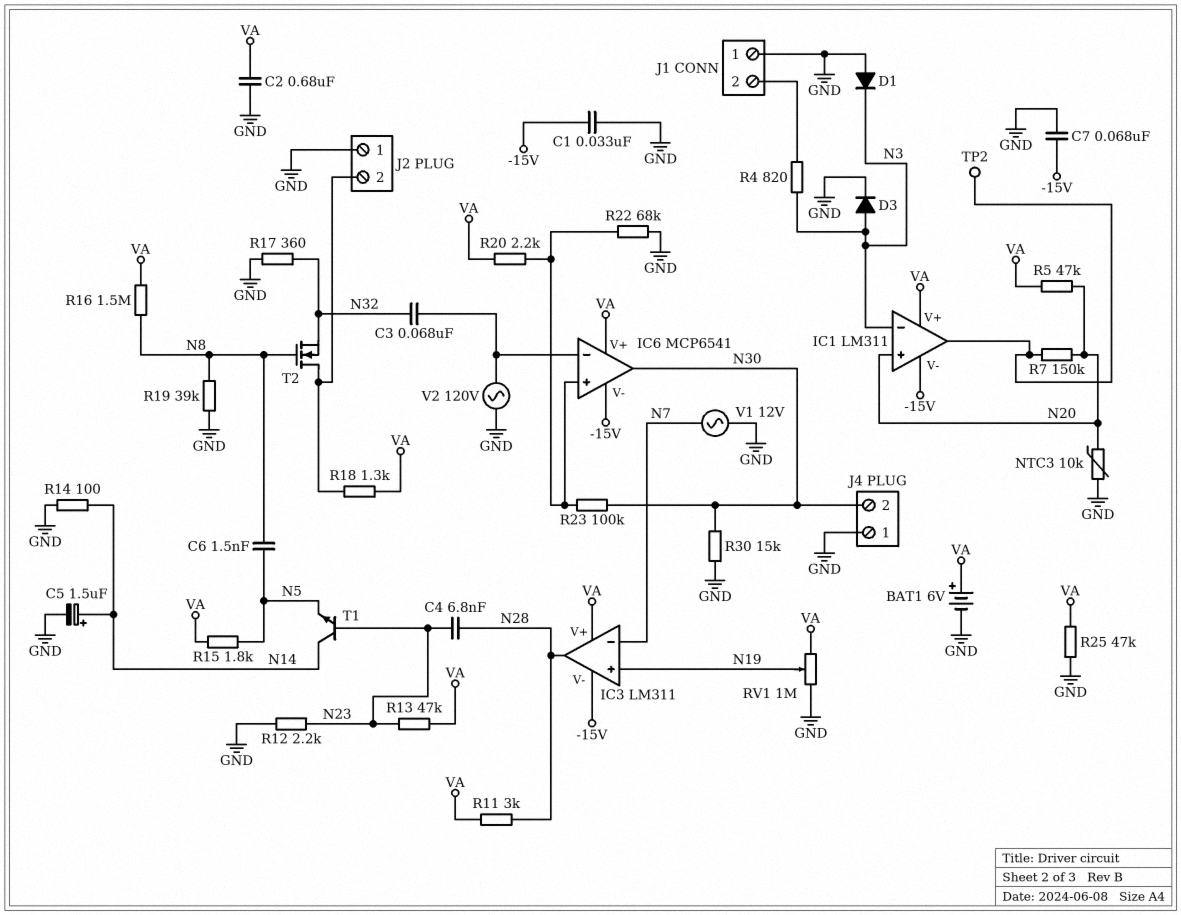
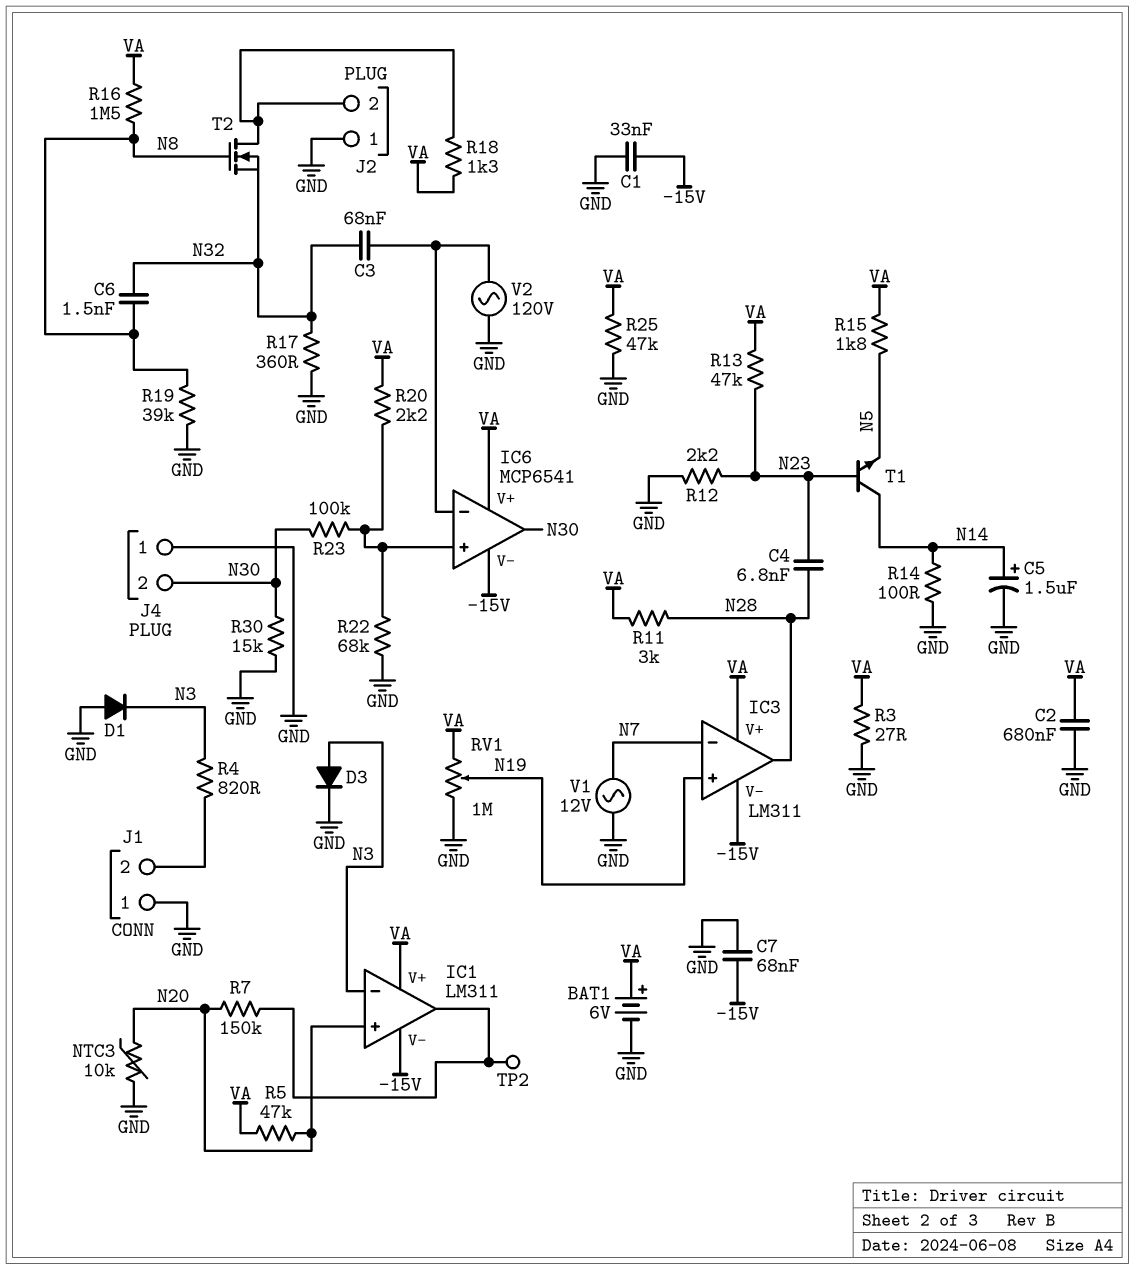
C6: 1.5nF (N5, N8) -> 1.5nF (N8, N32)
R3: none -> 27 (GND, VA)

